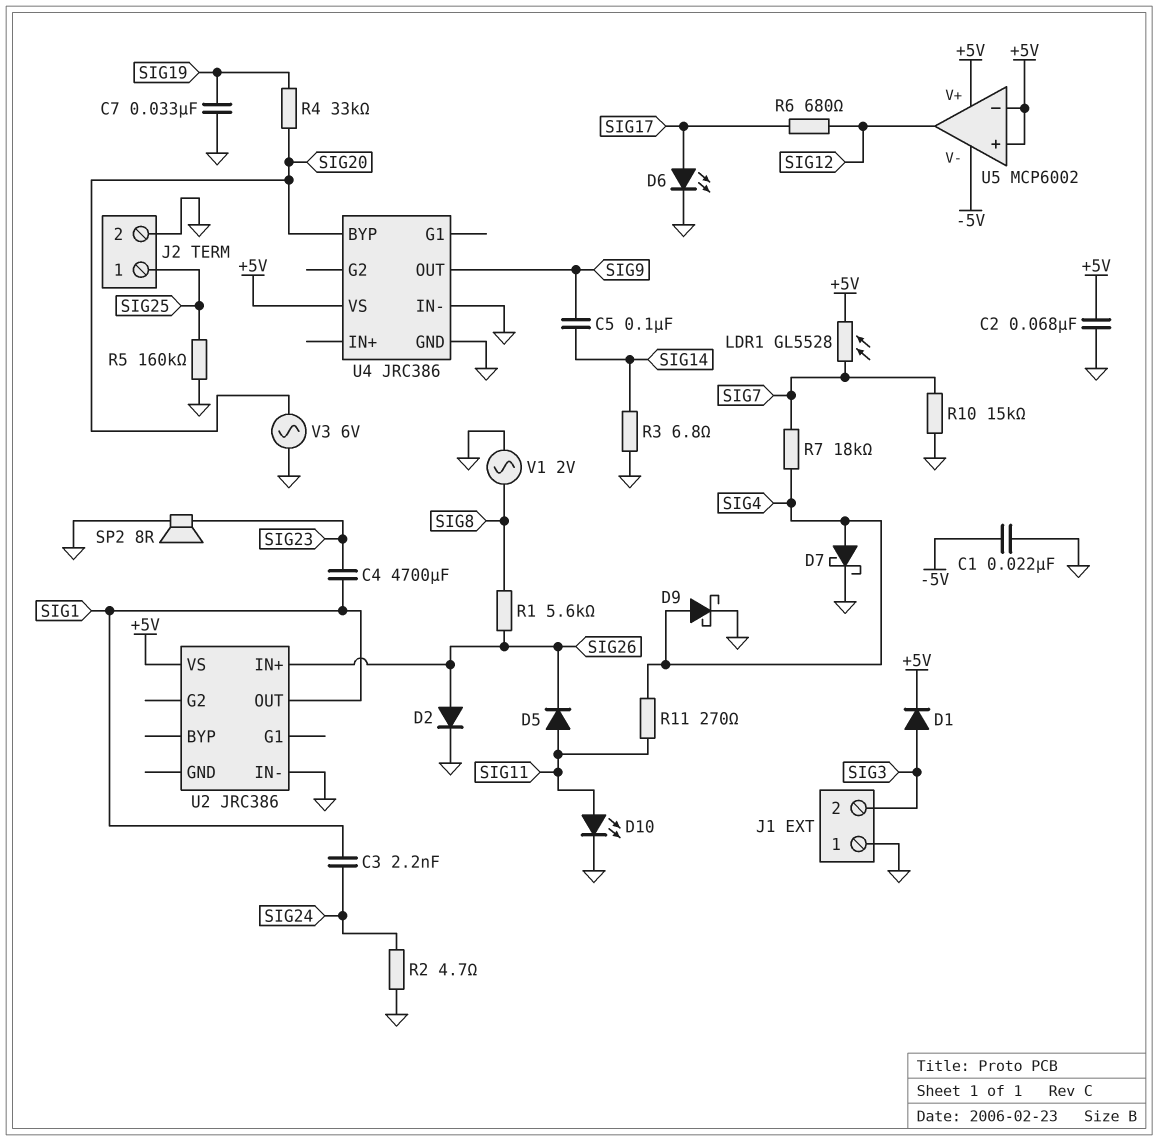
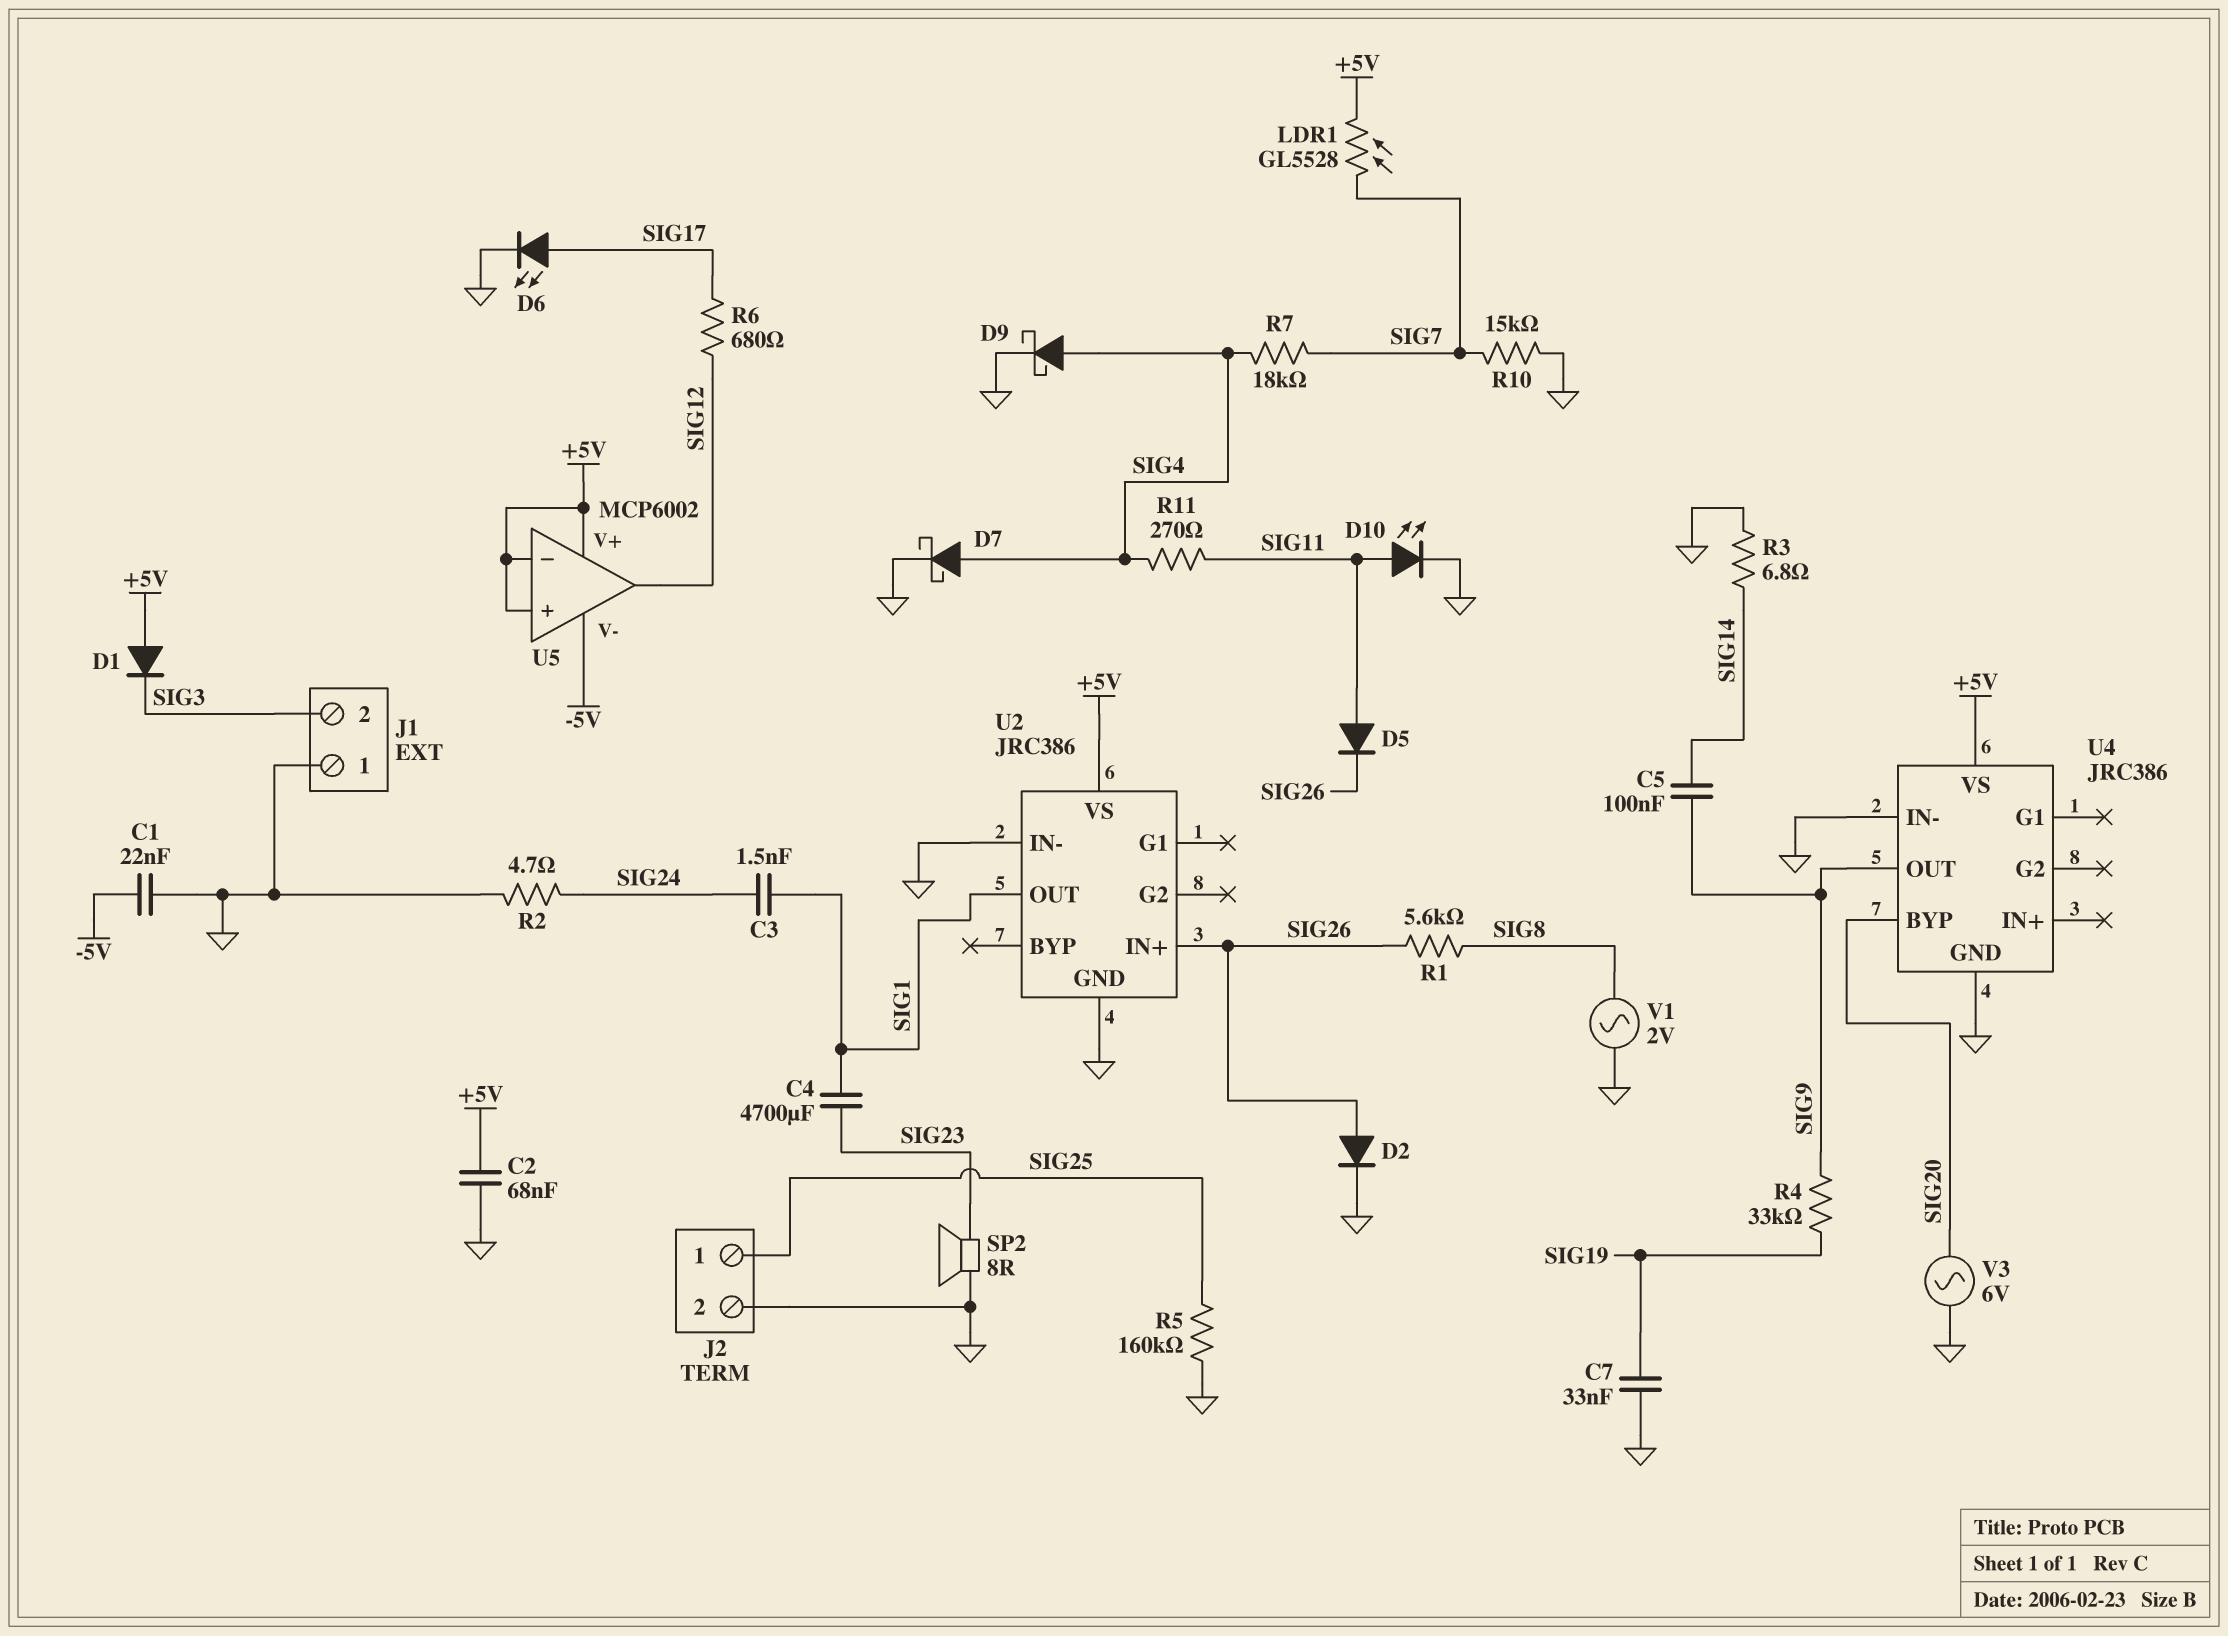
C3: 2.2nF (SIG1, SIG24) -> 1.5nF (SIG1, SIG24)
D1: diode (A SIG3, K +5V) -> diode (A +5V, K SIG3)
R4: 33k (SIG19, SIG20) -> 33k (SIG9, SIG19)
U2 pin GND: none -> GND

